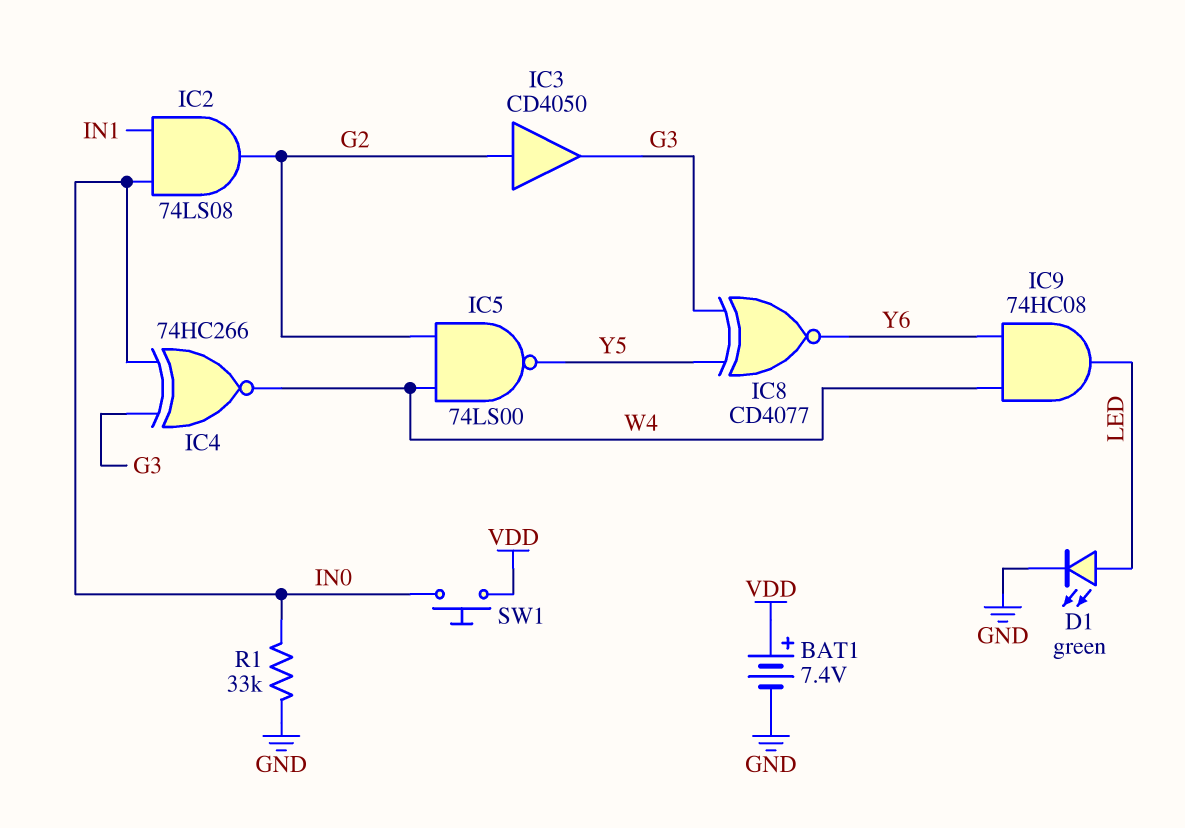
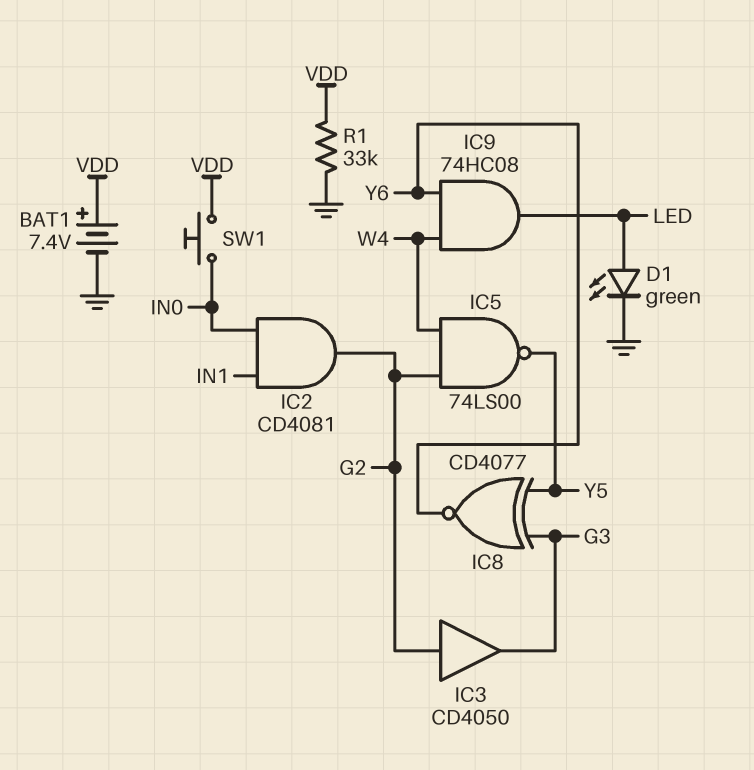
IC2: AND 74LS08 (in IN0, in IN1, out G2) -> AND CD4081 (in IN0, in IN1, out G2)
IC4: XNOR 74HC266 (in G3, in IN0, out W4) -> none
R1: 33k (GND, IN0) -> 33k (GND, VDD)

